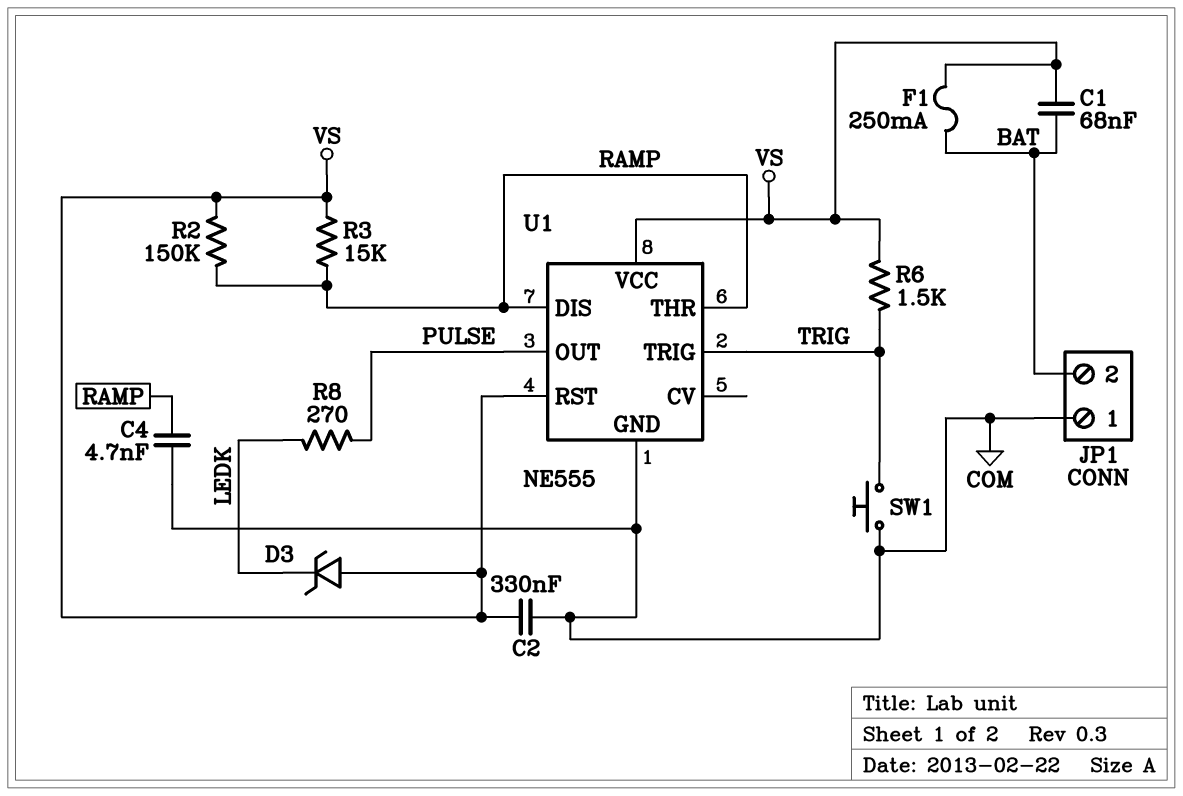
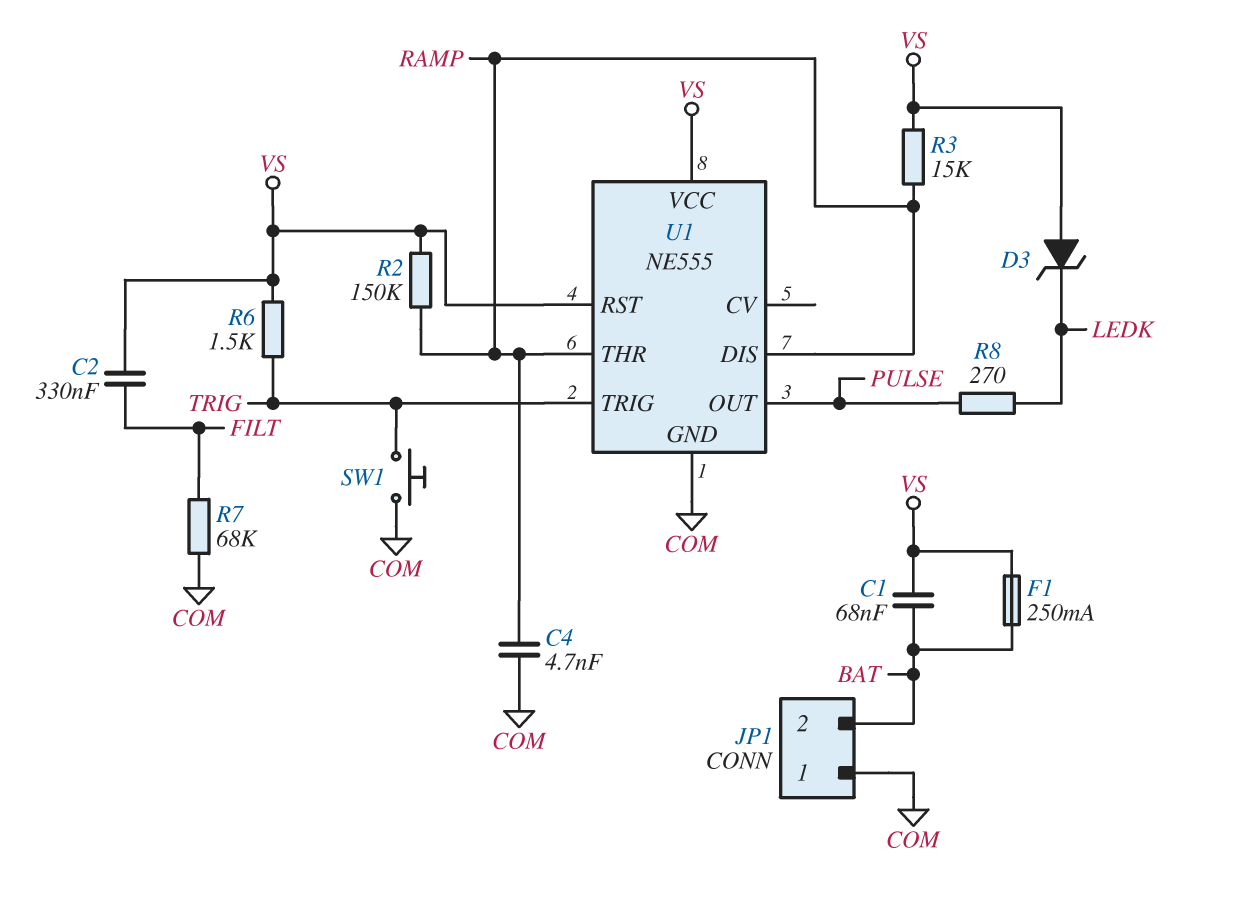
C2: 330nF (COM, VS) -> 330nF (FILT, VS)
R7: none -> 68k (COM, FILT)

